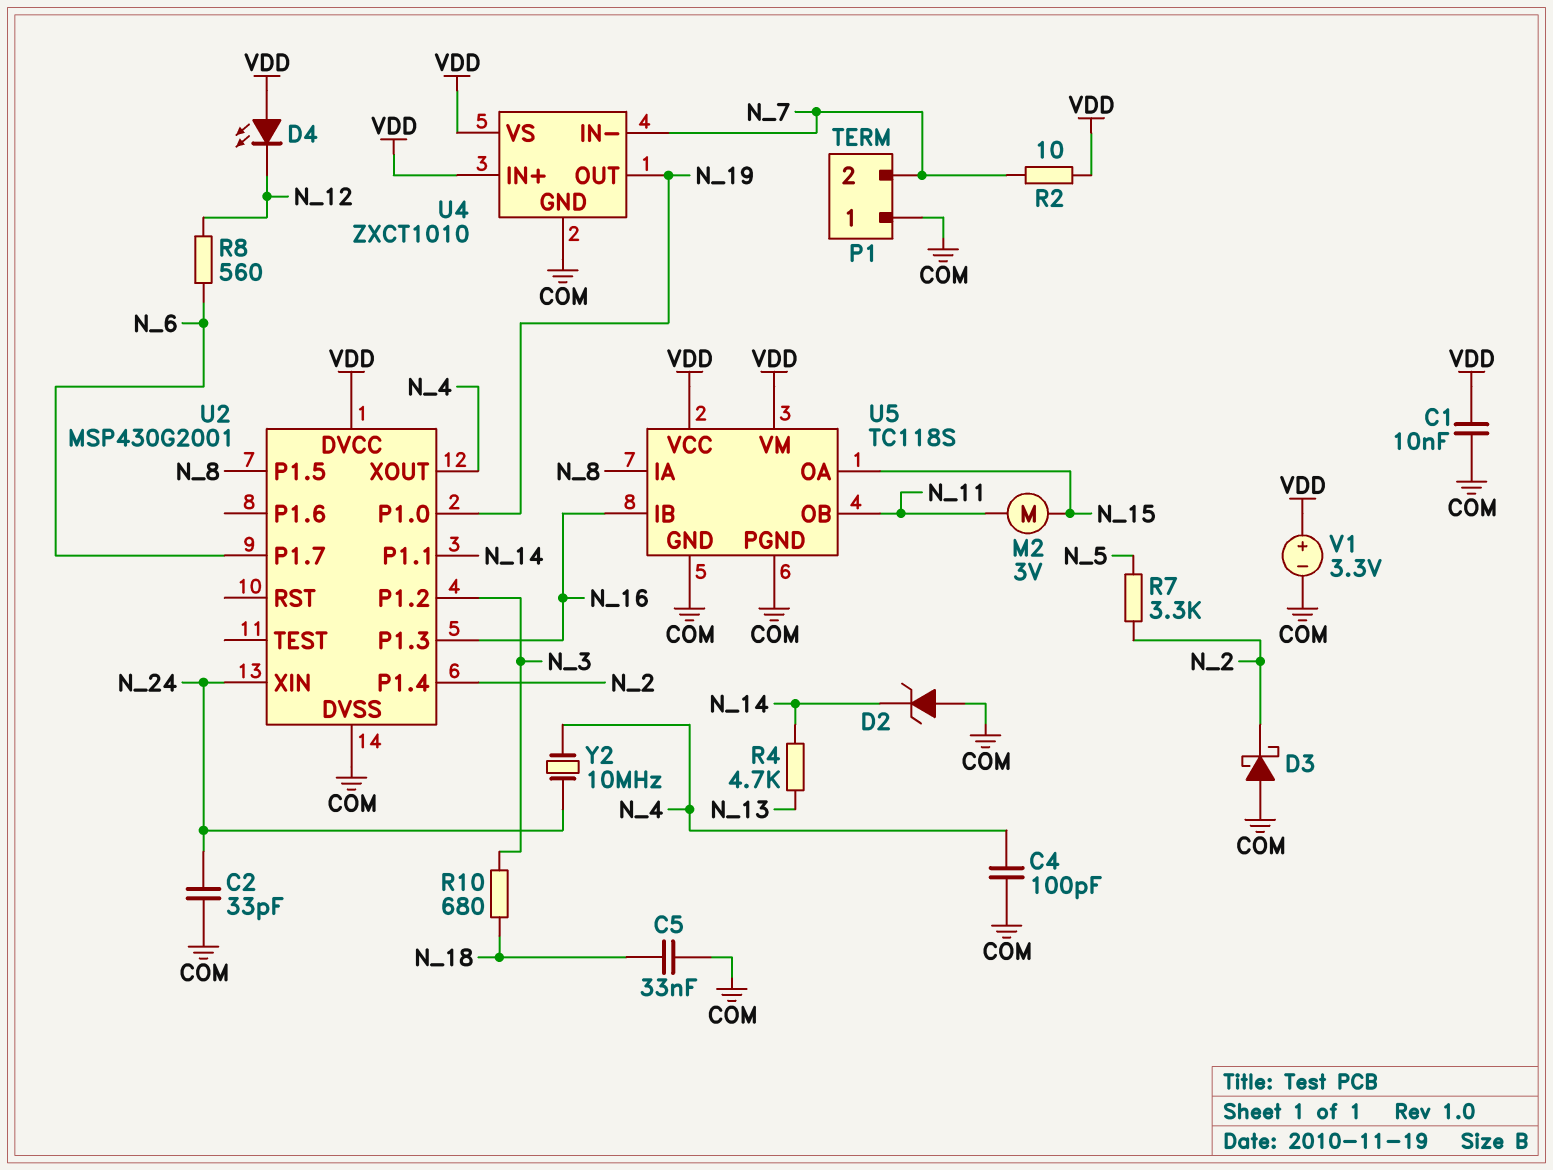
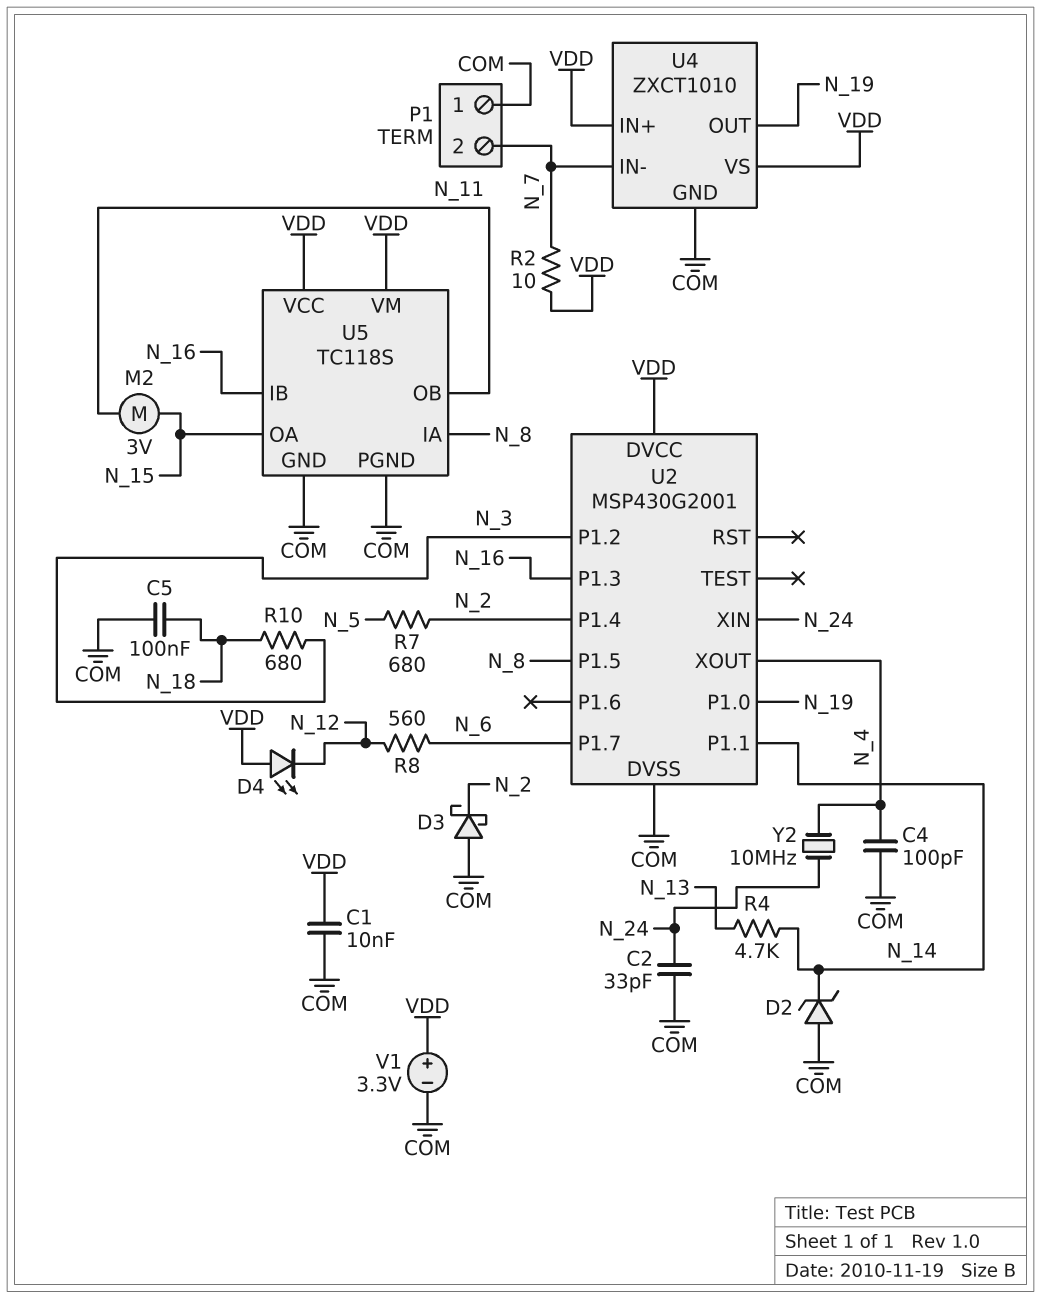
C5: 33nF (COM, N_18) -> 100nF (COM, N_18)
R7: 3.3k (N_2, N_5) -> 680 (N_2, N_5)

